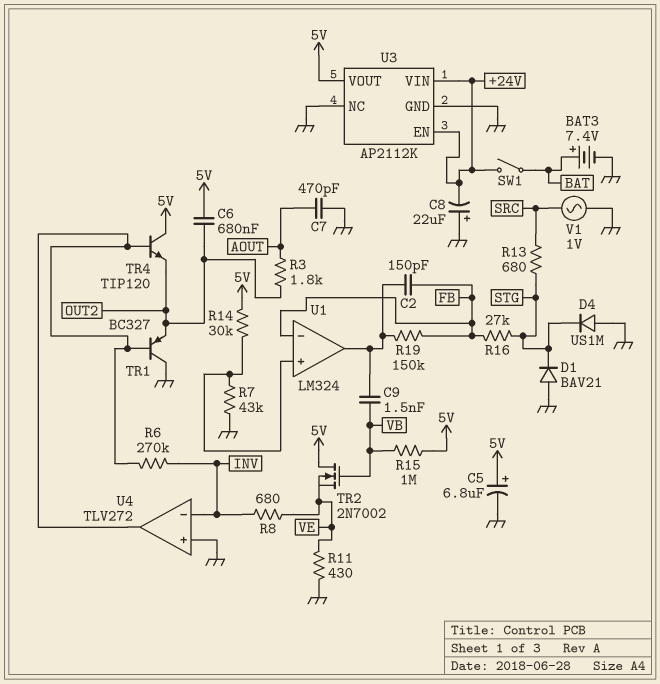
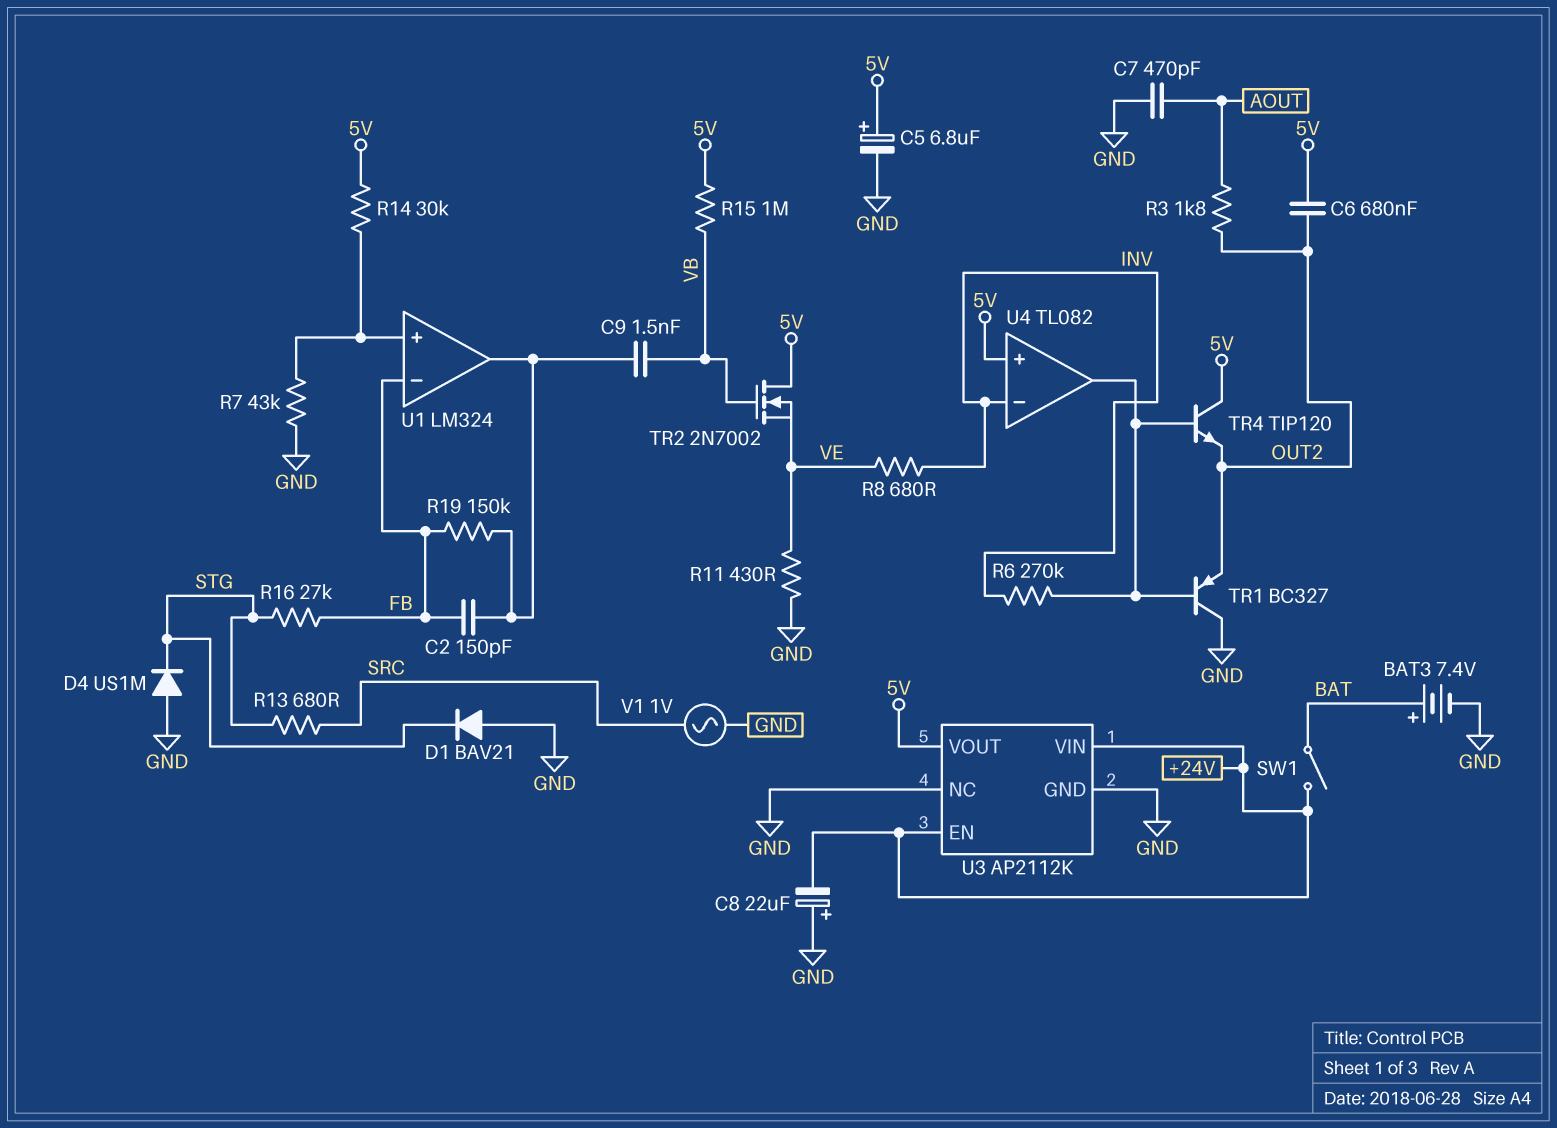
U4: TLV272 -> TL082
U4 pin in+: GND -> 5V

